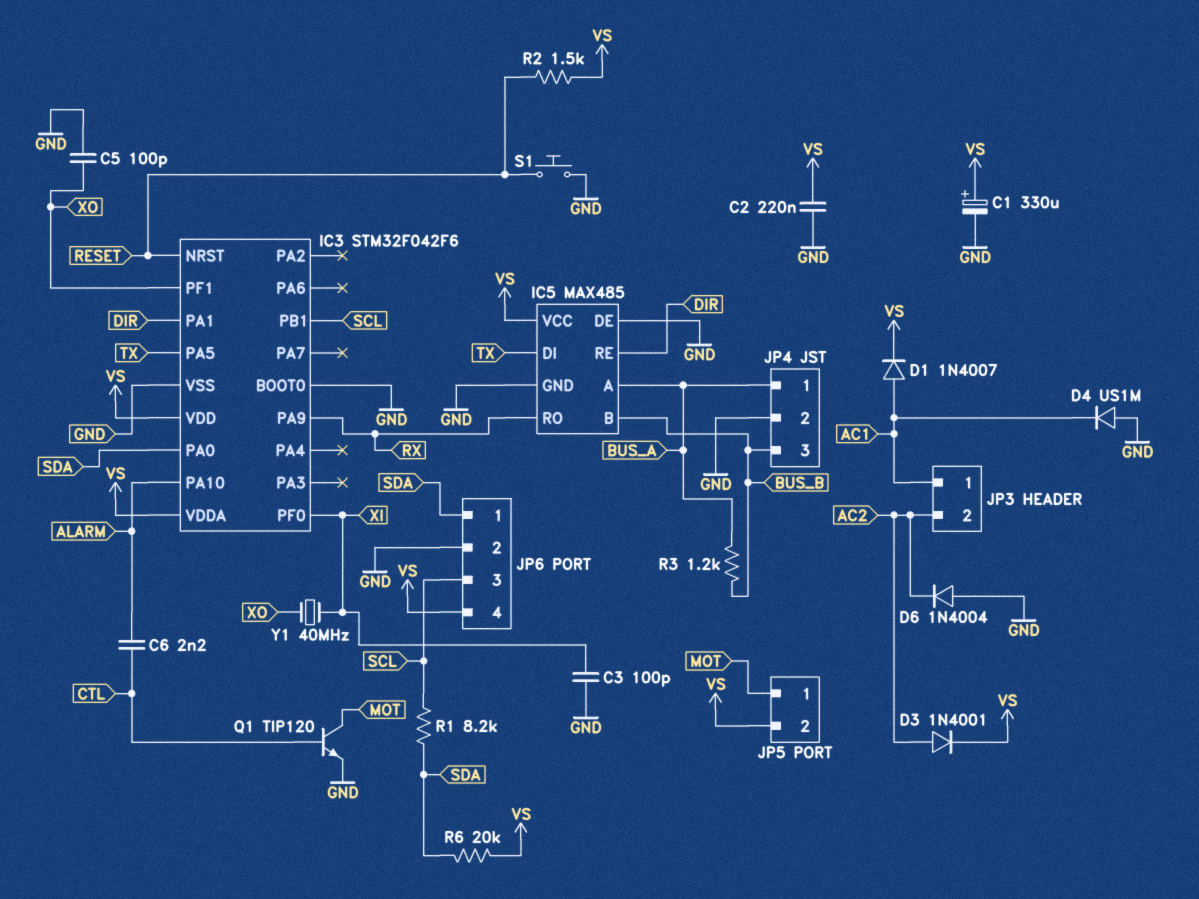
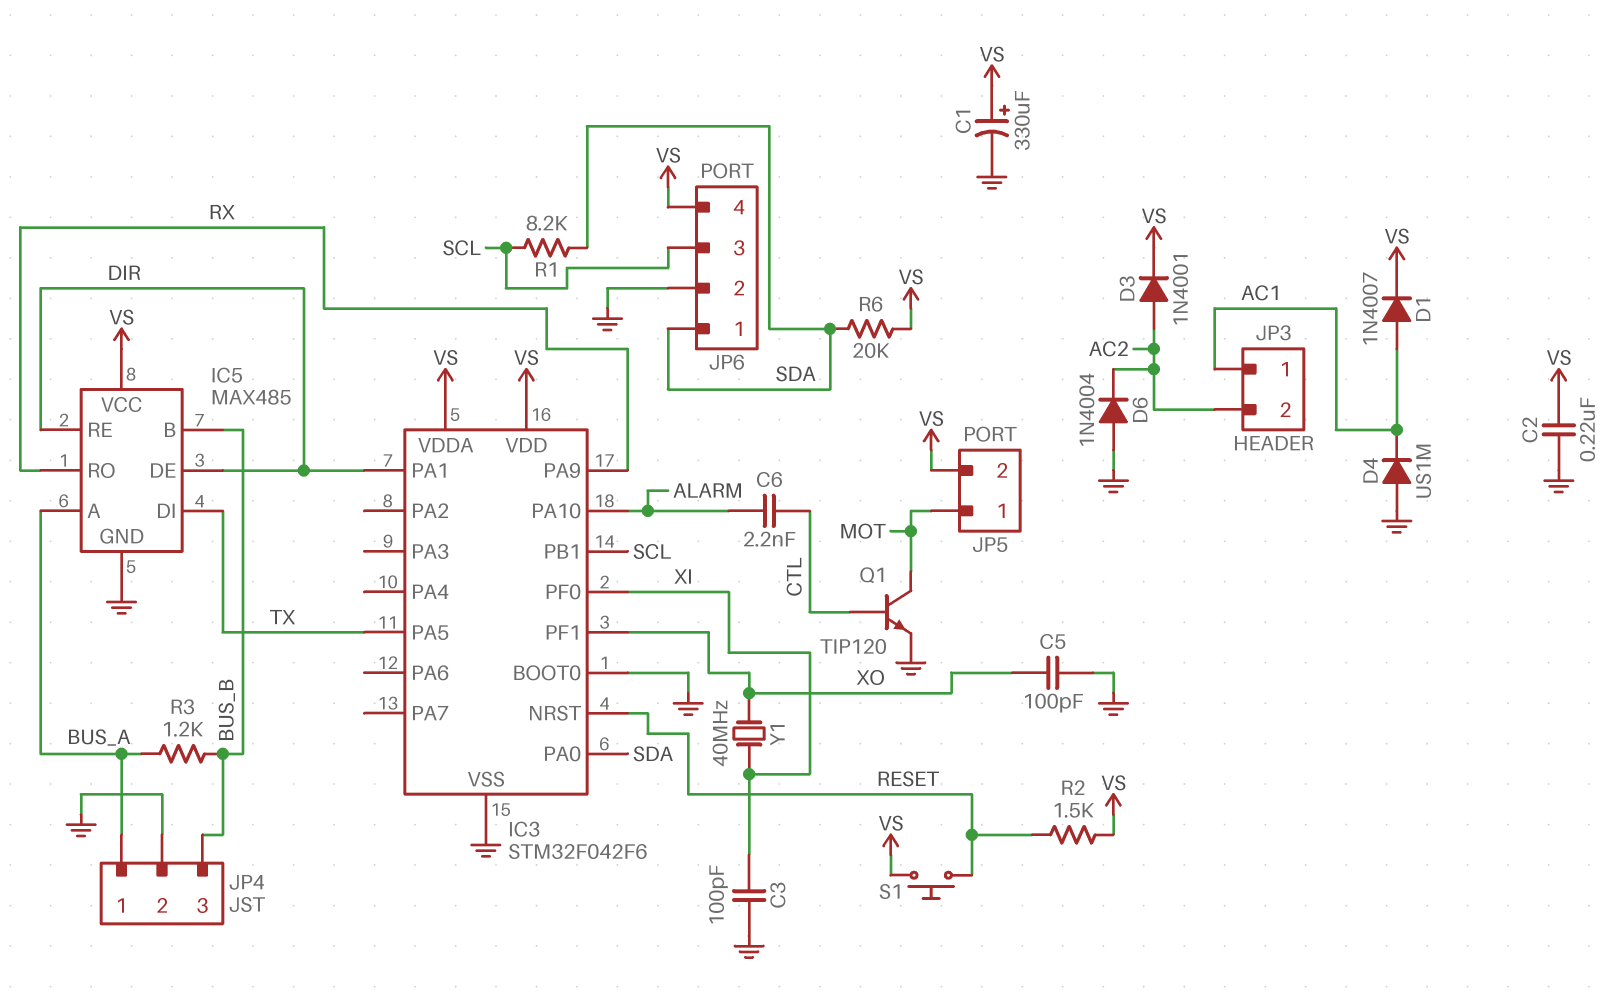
IC5 pin DE: GND -> DIR
S1: button (GND, RESET) -> button (RESET, VS)

